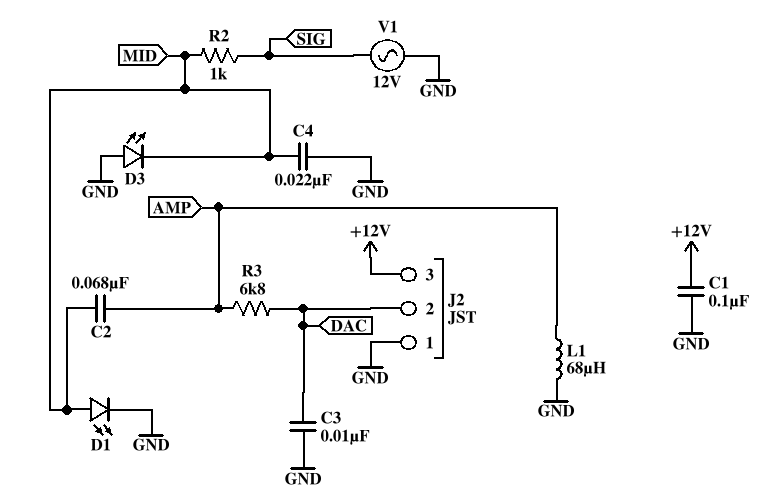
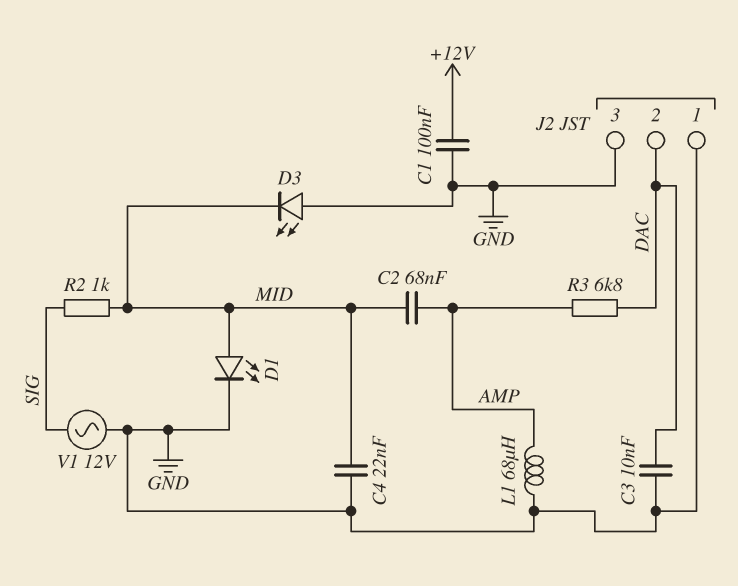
J2 pin 3: +12V -> GND

